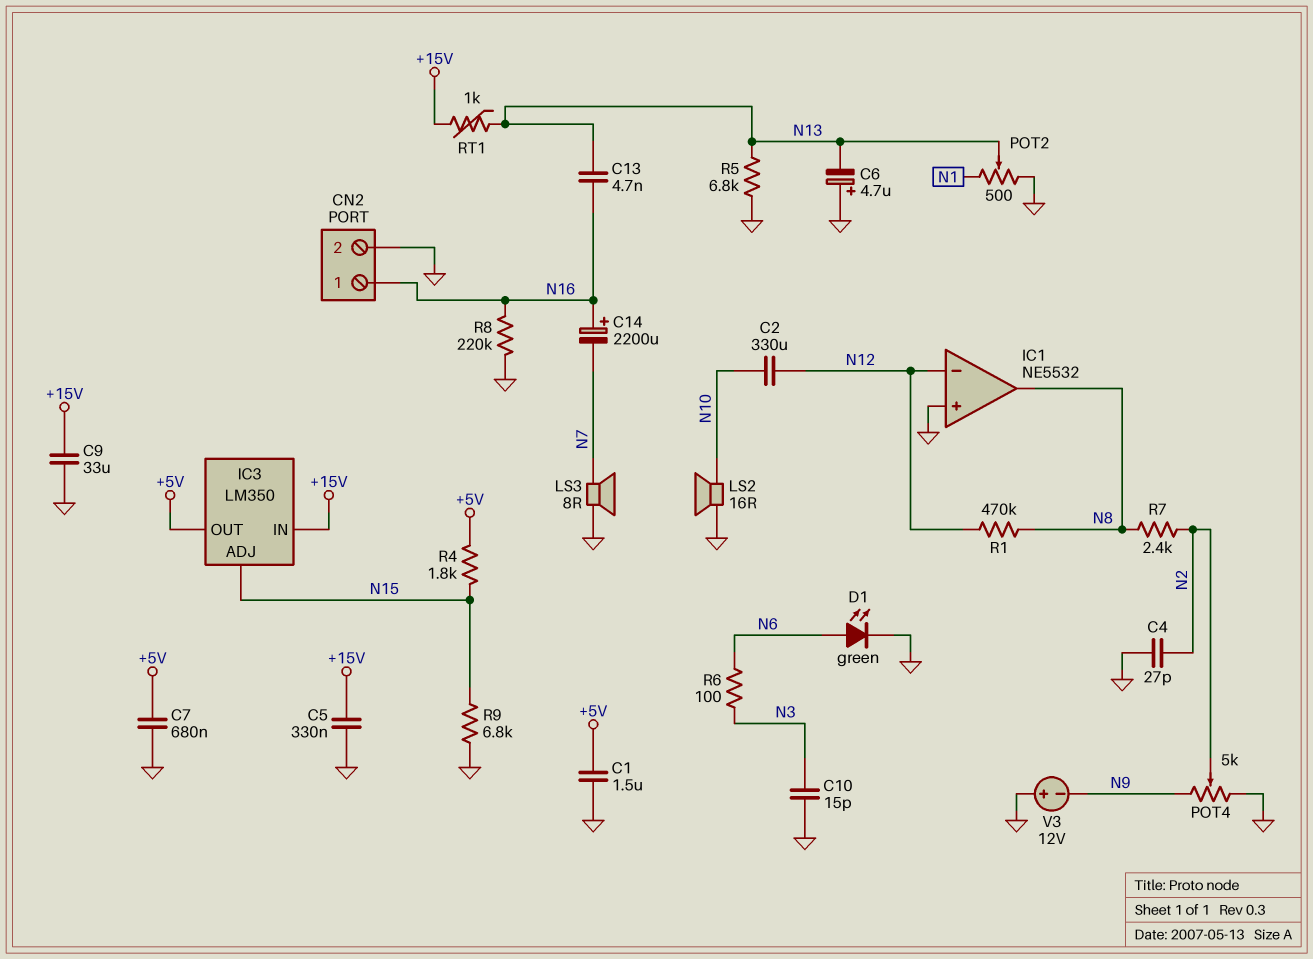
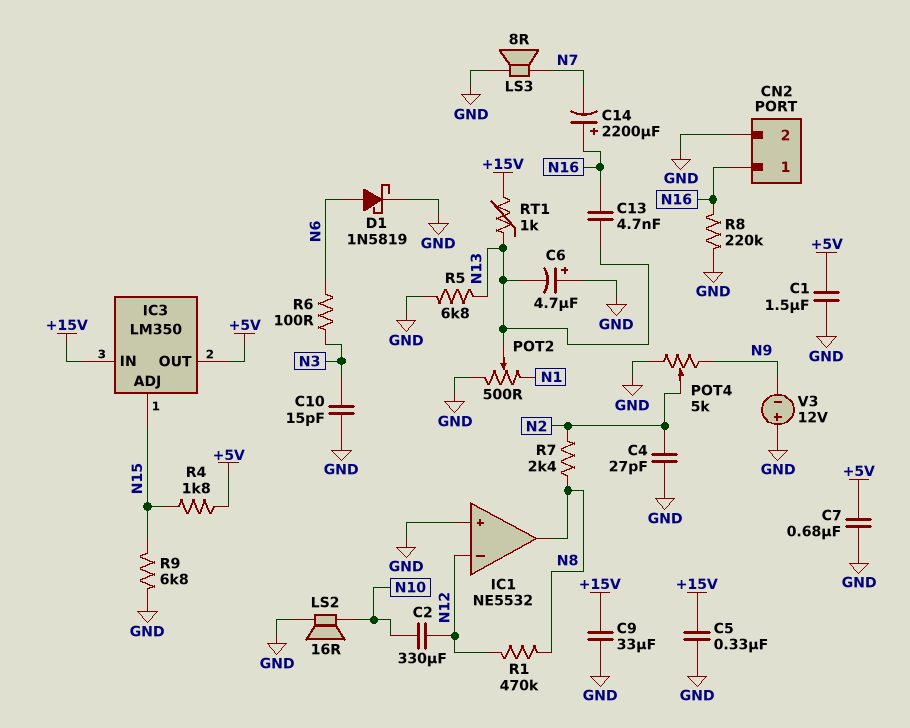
D1: LED green (A N6, K GND) -> schottky 1N5819 (A N6, K GND)

